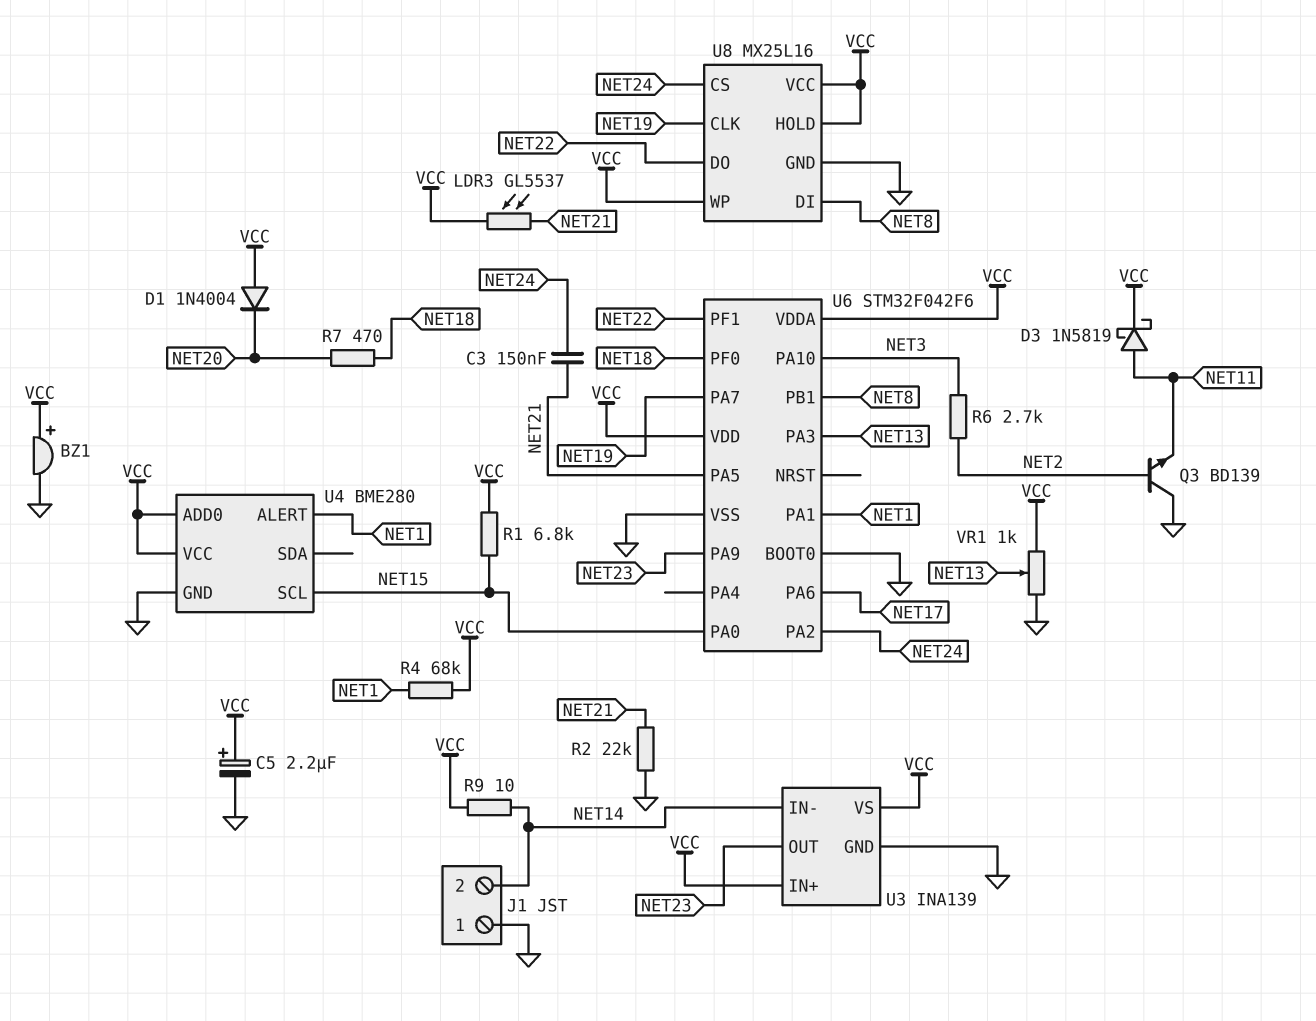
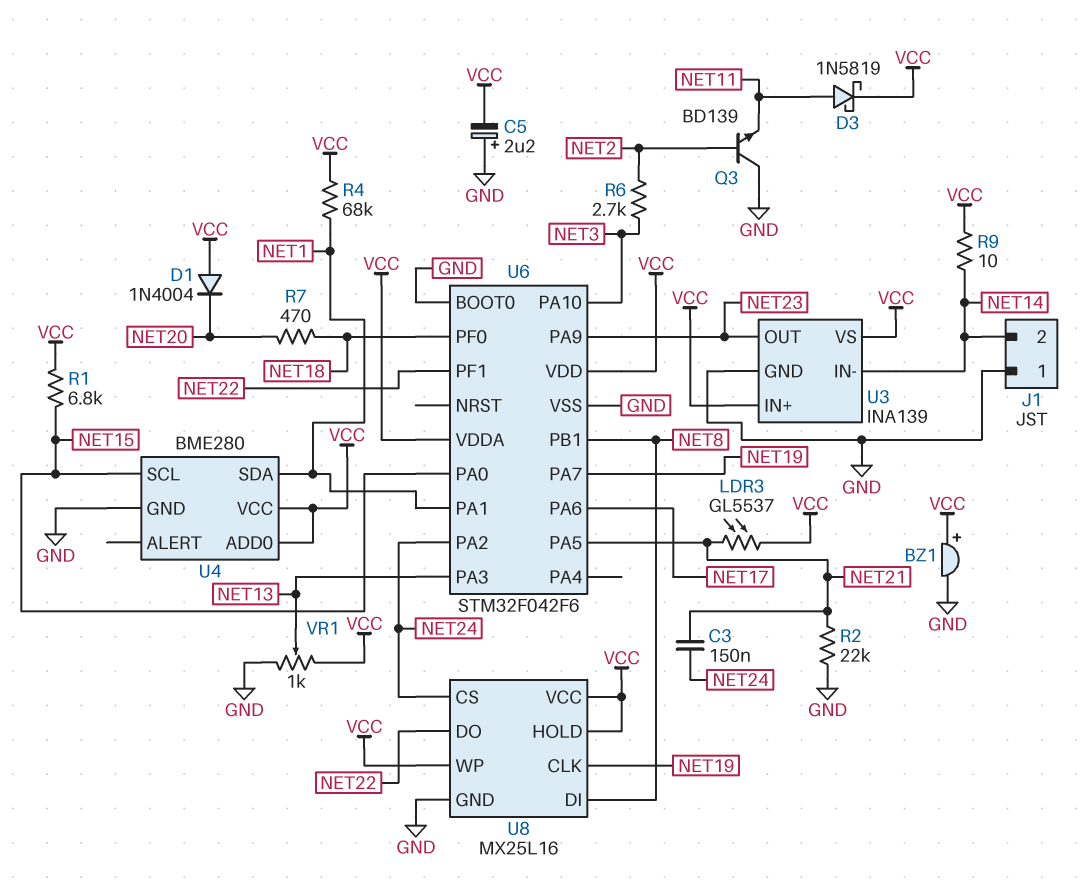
C5: 2.2uF (plus VCC, minus GND) -> 2.2uF (plus GND, minus VCC)
U4 pin ALERT: NET1 -> none
U4 pin SDA: none -> NET1

